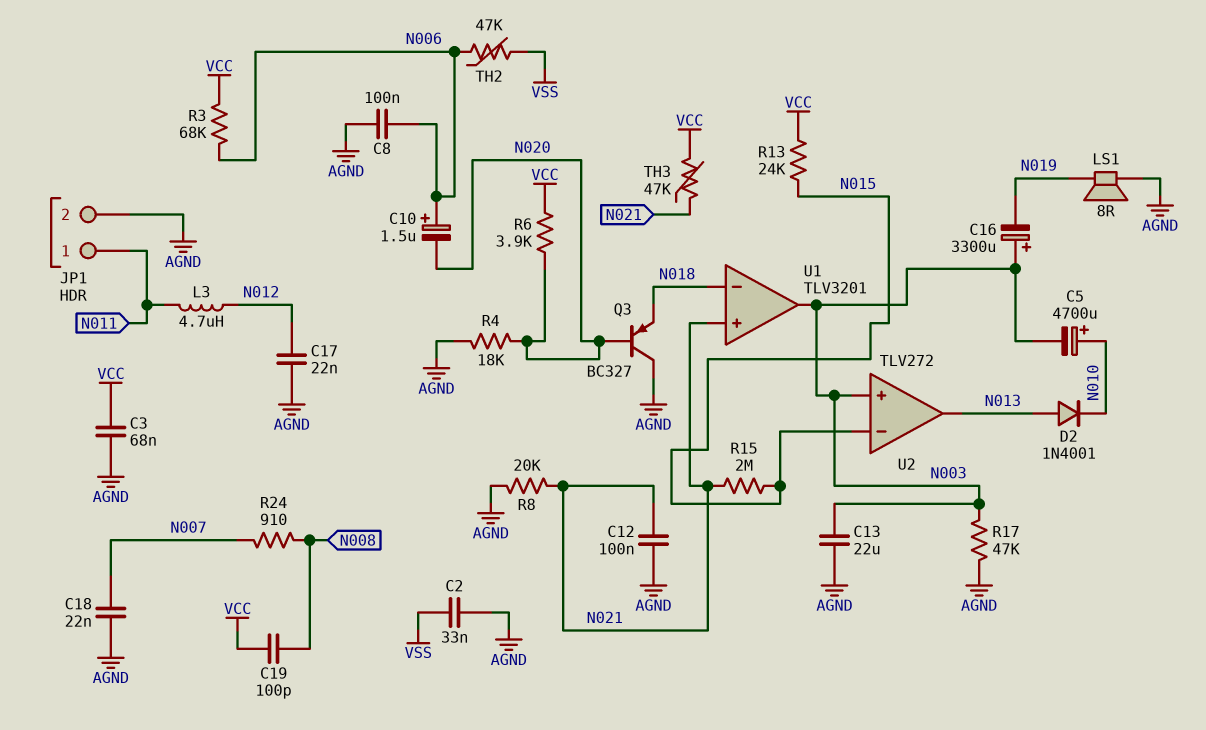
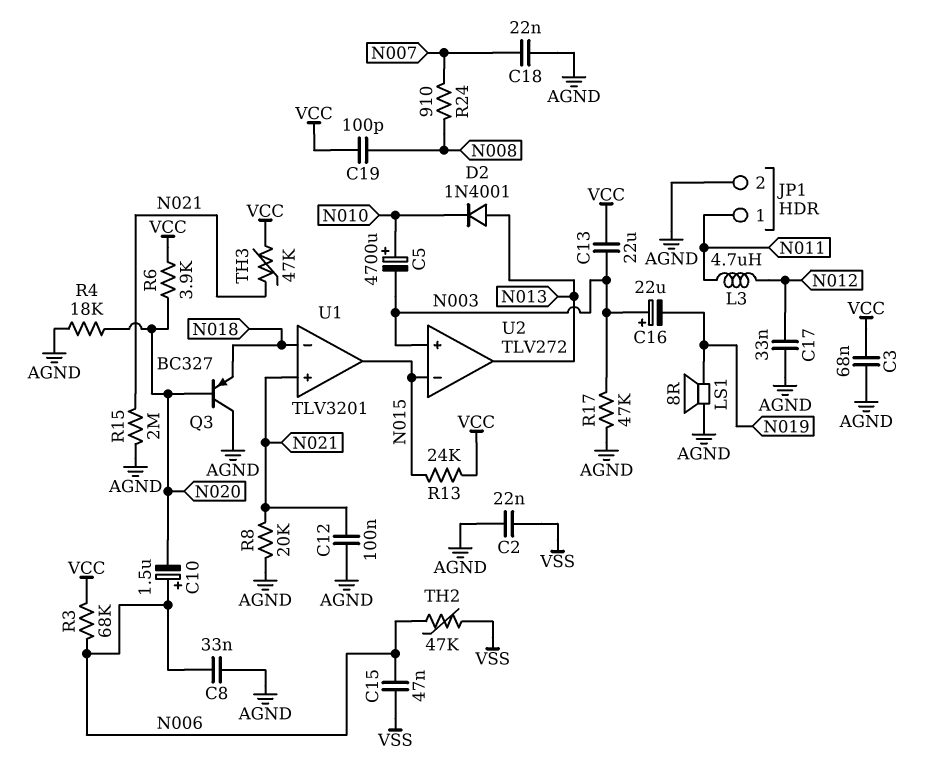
C2: 33nF (AGND, VSS) -> 22nF (AGND, VSS)
C8: 100nF (AGND, N006) -> 33nF (AGND, N006)
C13: 22uF (AGND, N003) -> 22uF (N003, VCC)
C15: none -> 47nF (N006, VSS)
C16: 3300uF (plus N003, minus N019) -> 22uF (plus N003, minus N019)
C17: 22nF (AGND, N012) -> 33nF (AGND, N012)
R15: 2M (N015, N021) -> 2M (AGND, N021)
U1 pin out: N003 -> N015

